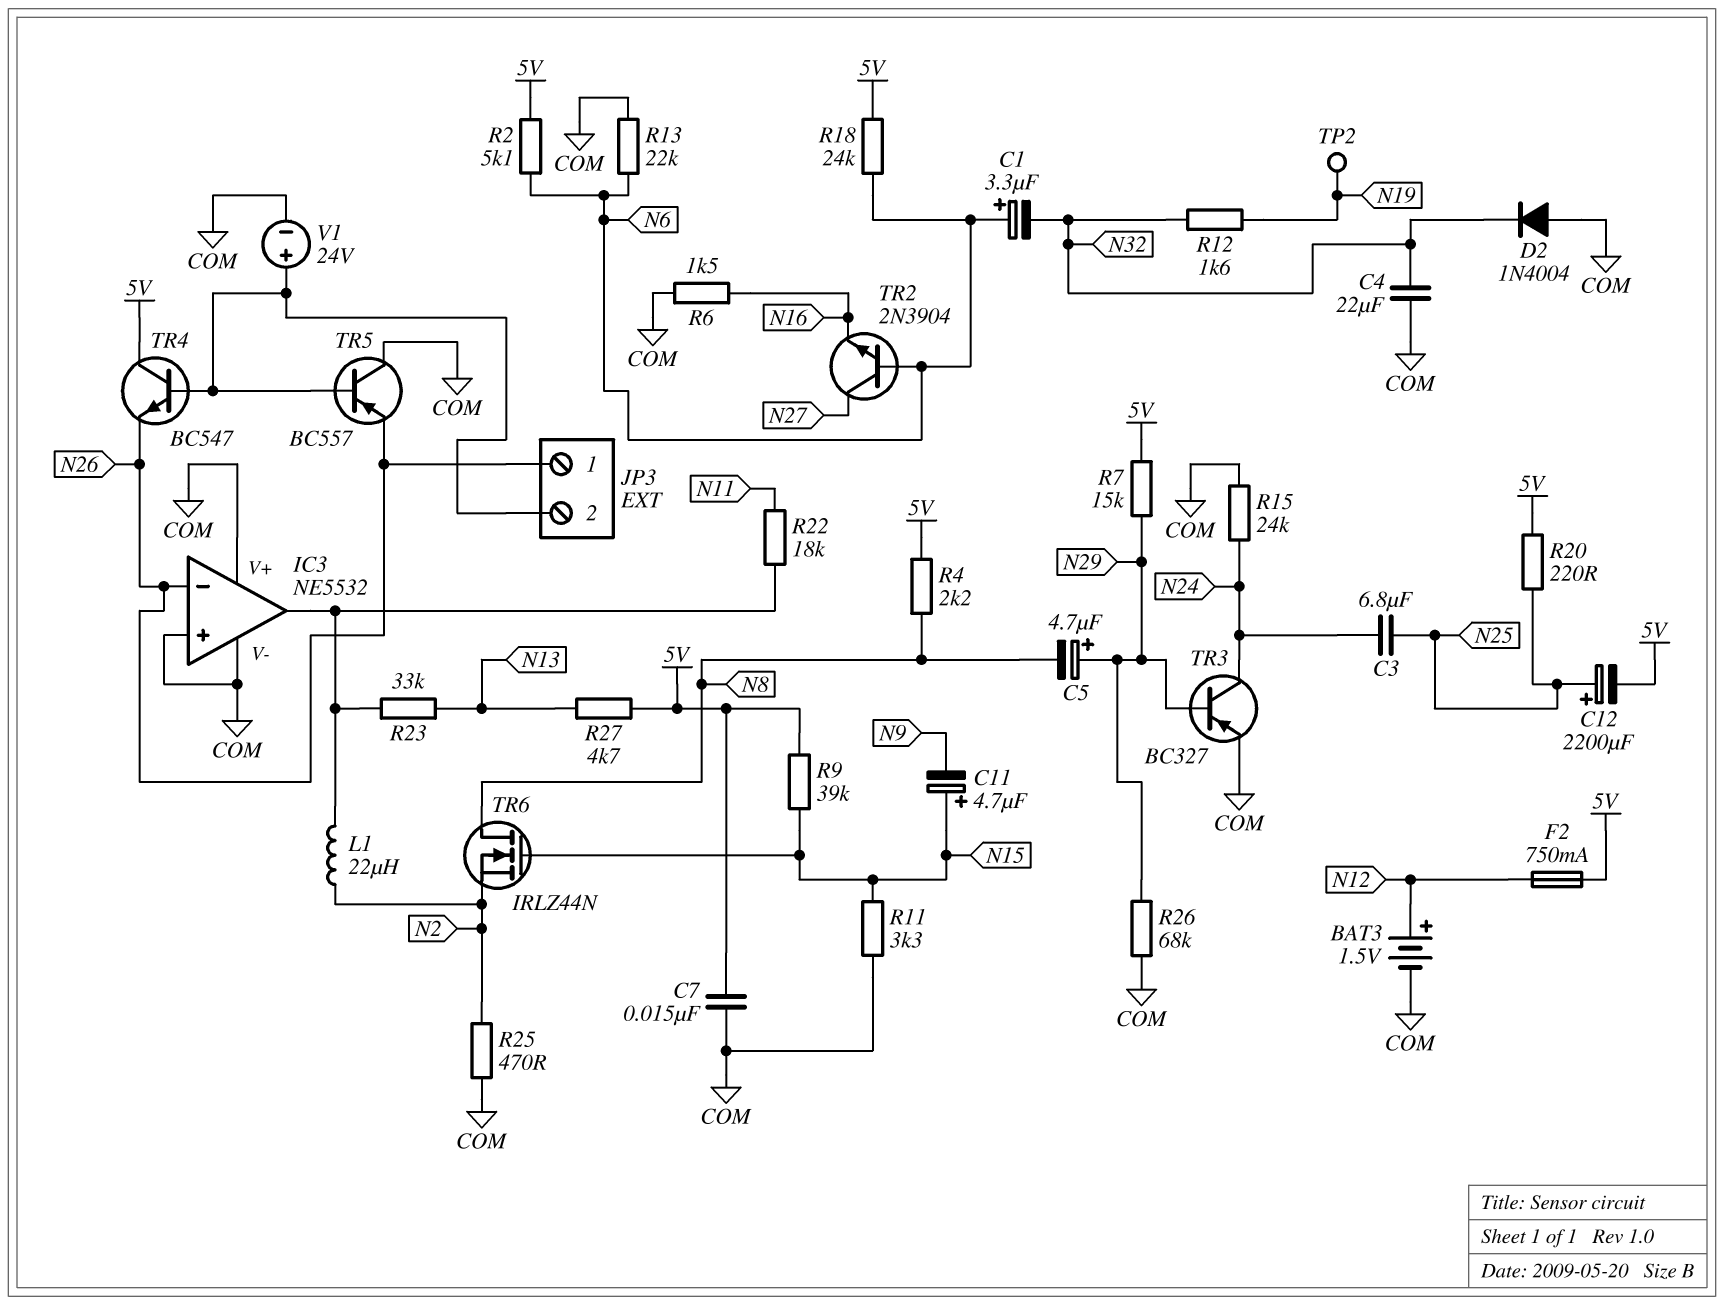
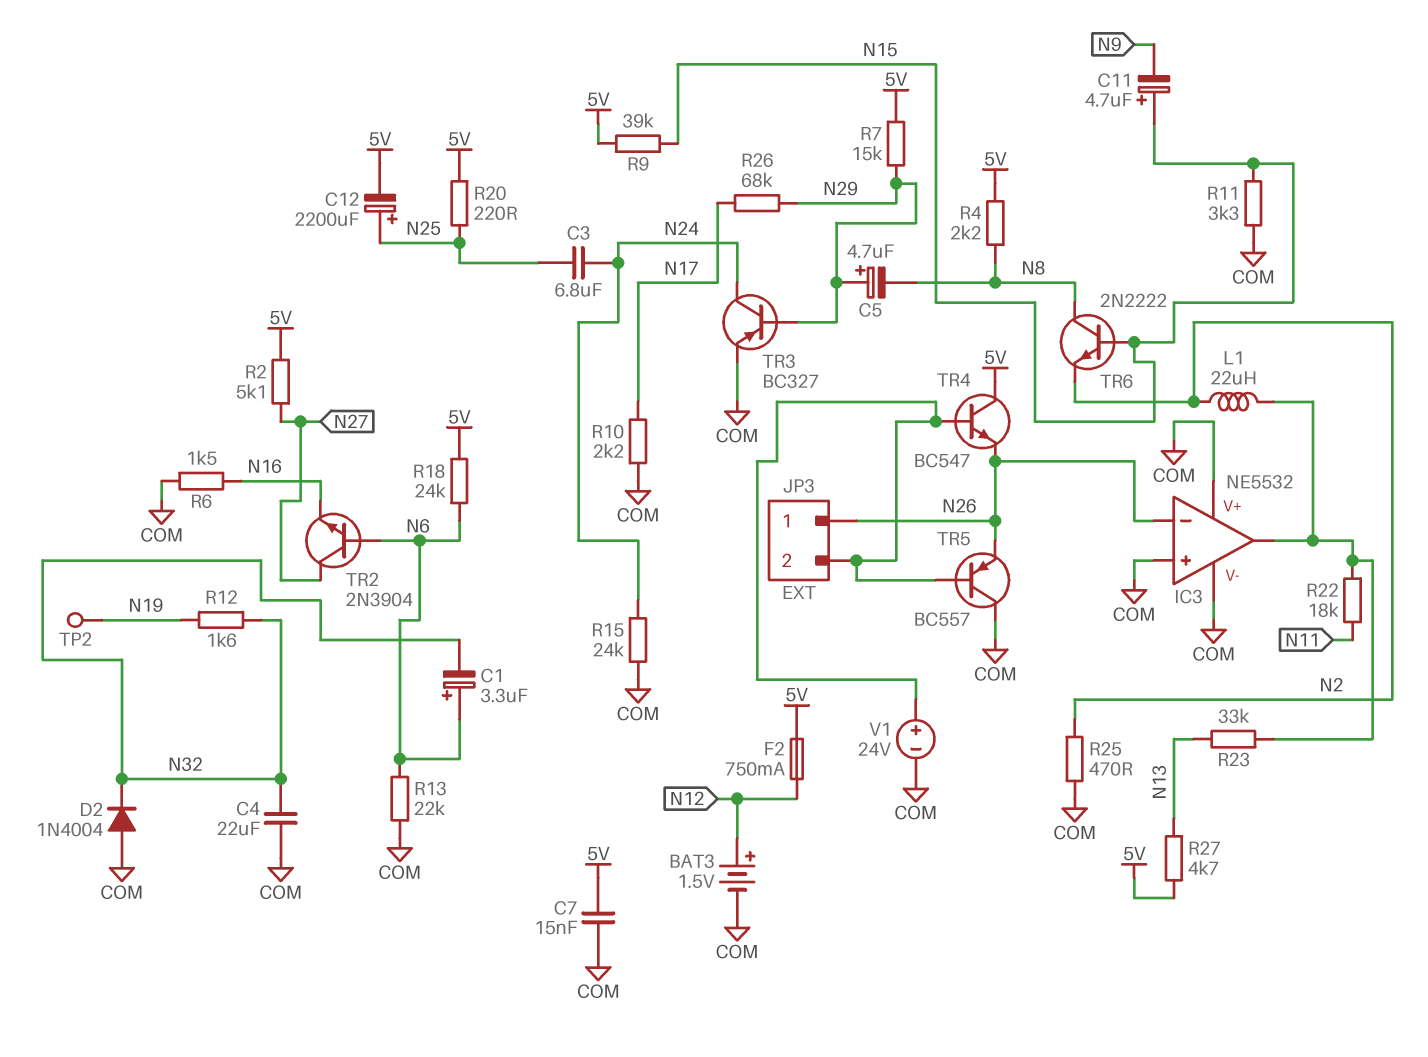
R2: 5.1k (5V, N6) -> 5.1k (5V, N27)
R10: none -> 2.2k (COM, N17)
R26: 68k (COM, N29) -> 68k (N17, N29)
TR6: NMOS IRLZ44N (G N15, D N8, S N2) -> NPN 2N2222 (B N15, C N8, E N2)

